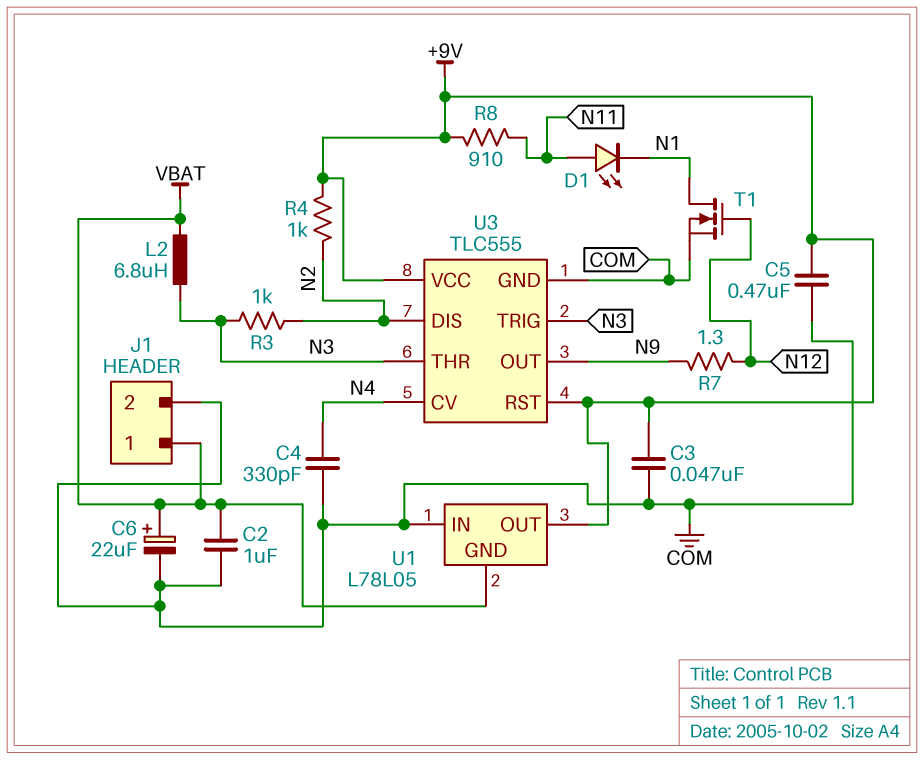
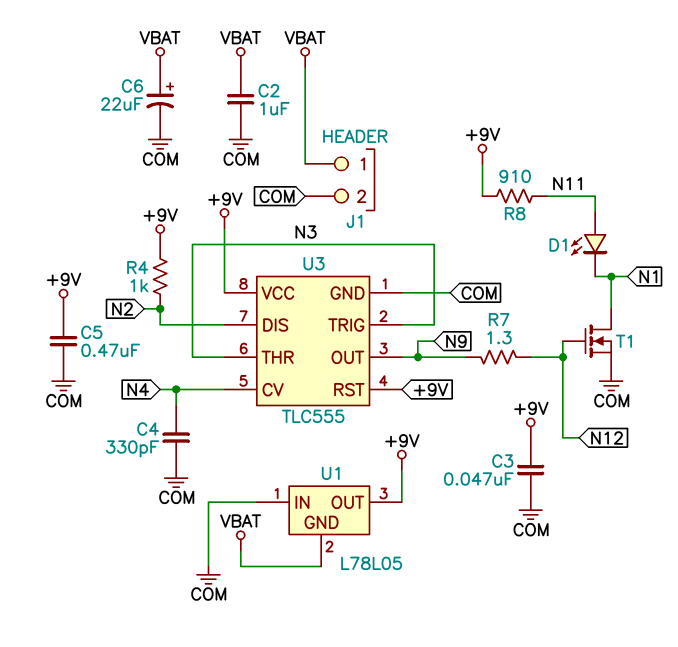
L2: 6.8uH (N3, VBAT) -> none
R3: 1k (N2, N3) -> none

